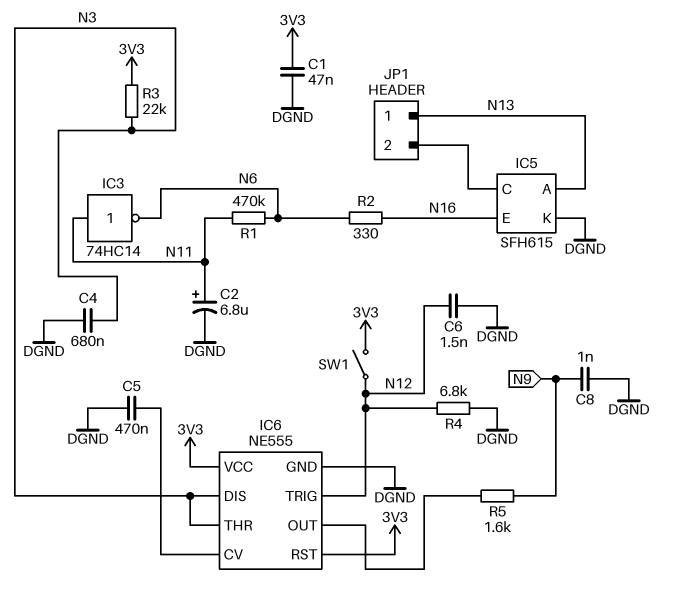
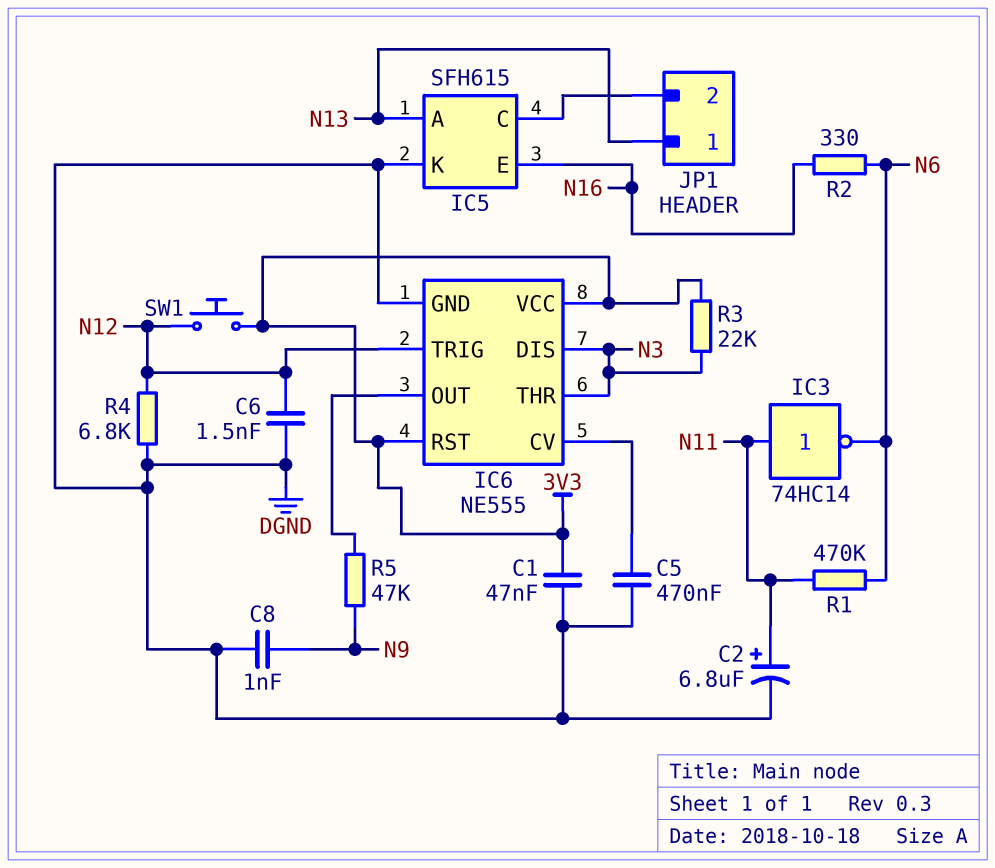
C4: 680nF (DGND, N3) -> none
R5: 1.6k (IC6/OUT, N9) -> 47k (IC6/OUT, N9)
SW1: switch (3V3, N12) -> button (3V3, N12)

